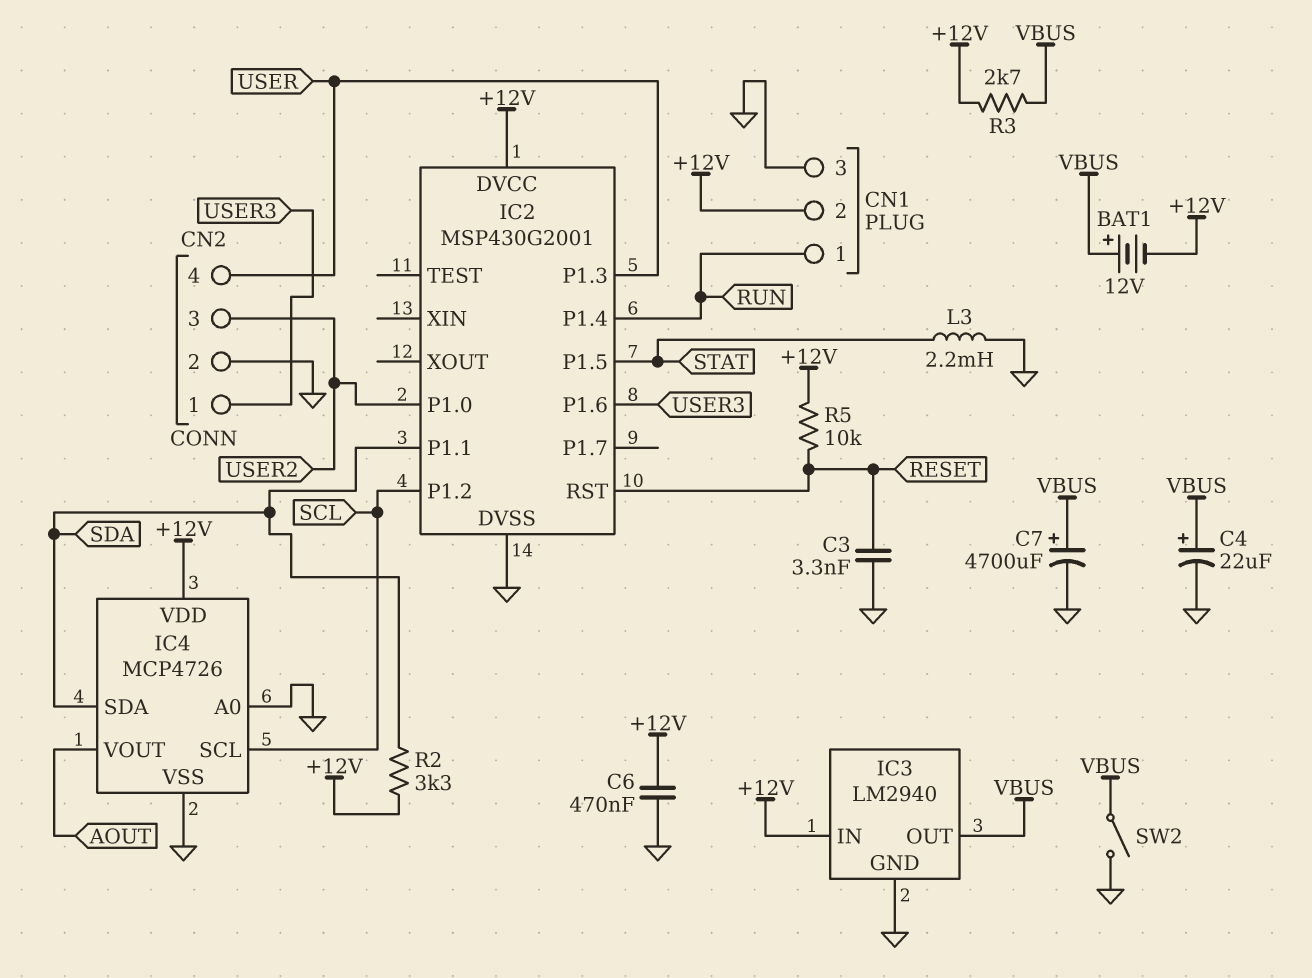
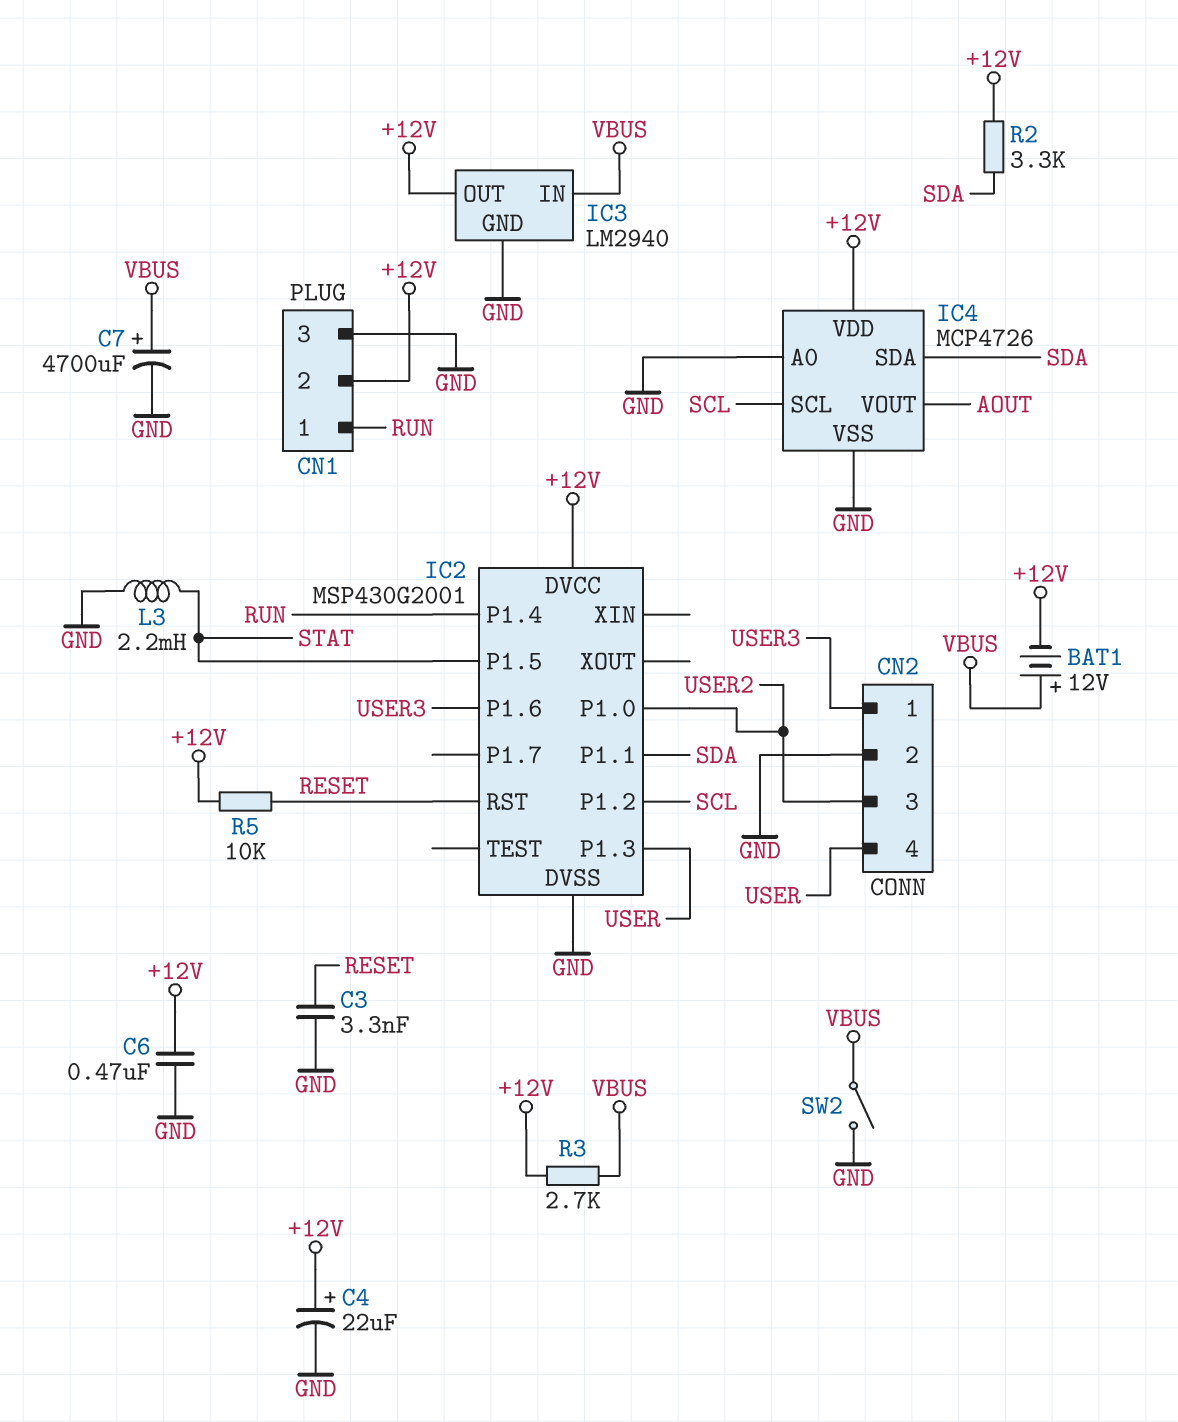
C4: 22uF (plus VBUS, minus GND) -> 22uF (plus +12V, minus GND)
IC3 pin IN: +12V -> VBUS
IC3 pin OUT: VBUS -> +12V

